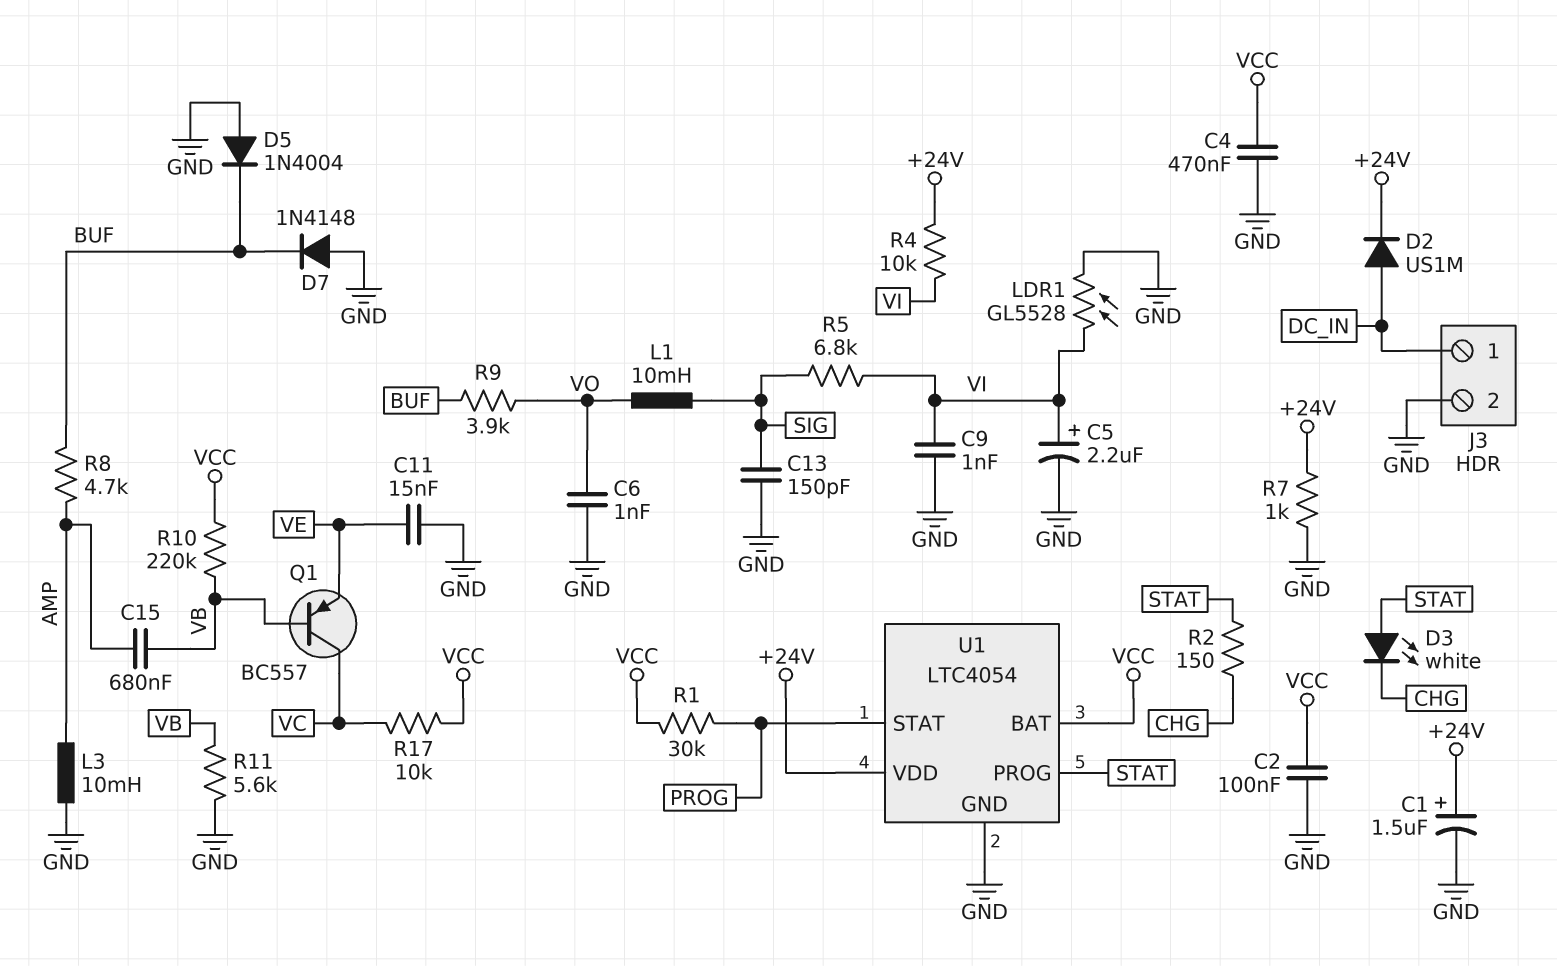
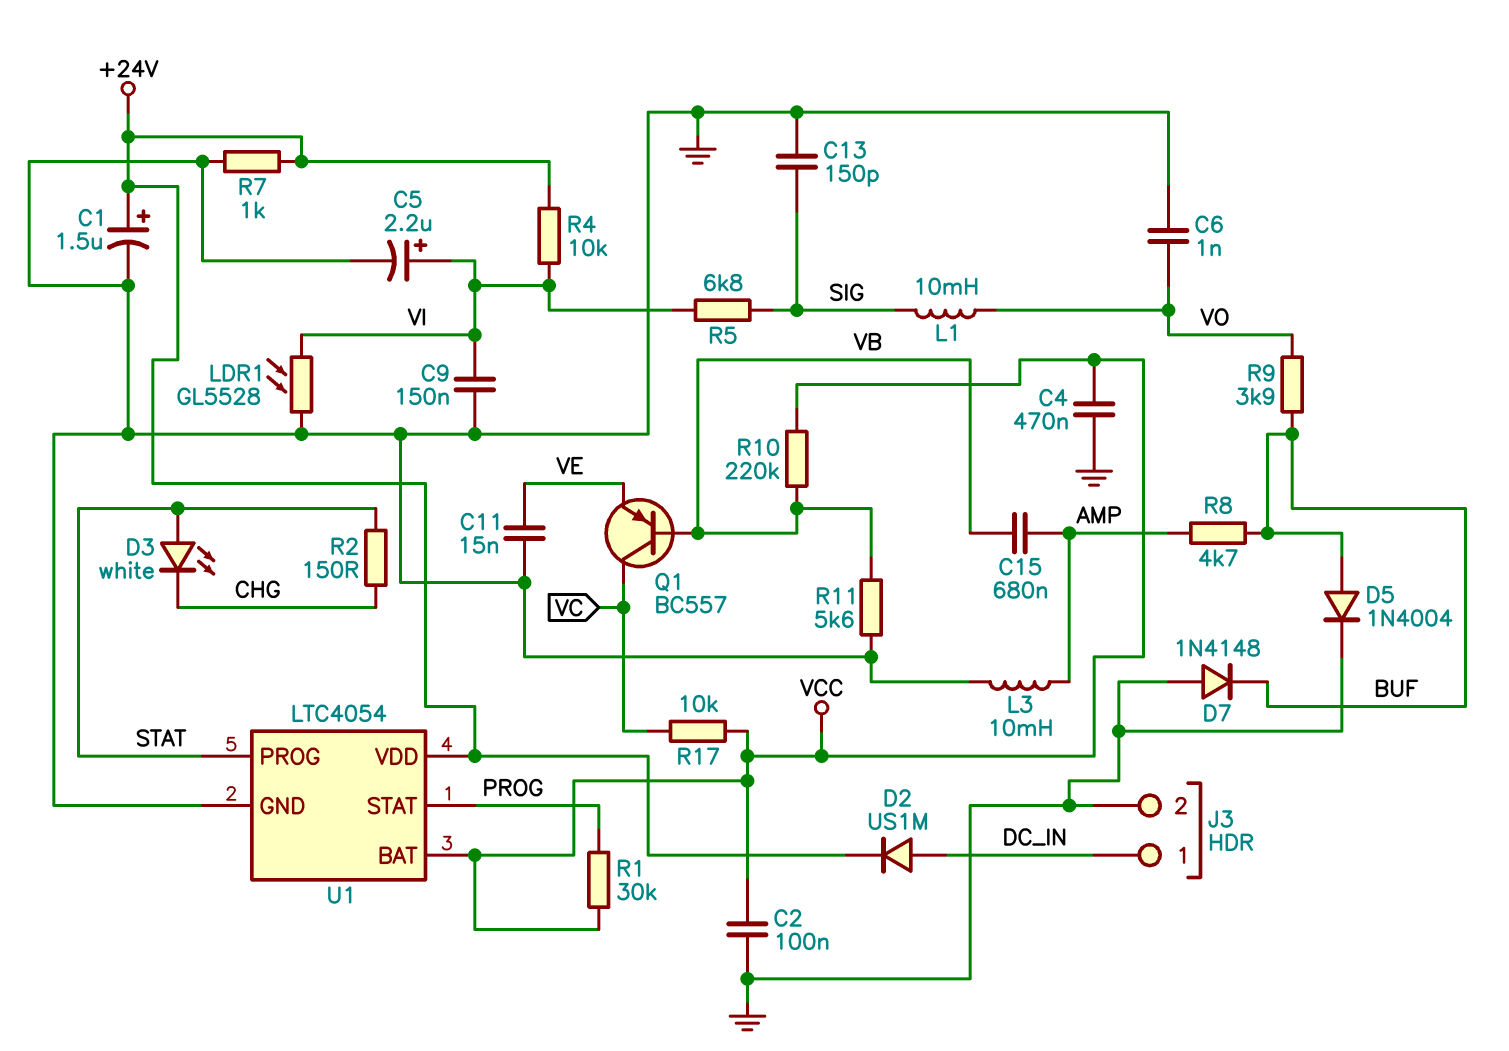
C9: 1nF (GND, VI) -> 150nF (GND, VI)
D5: diode 1N4004 (A GND, K BUF) -> diode 1N4004 (A BUF, K GND)

